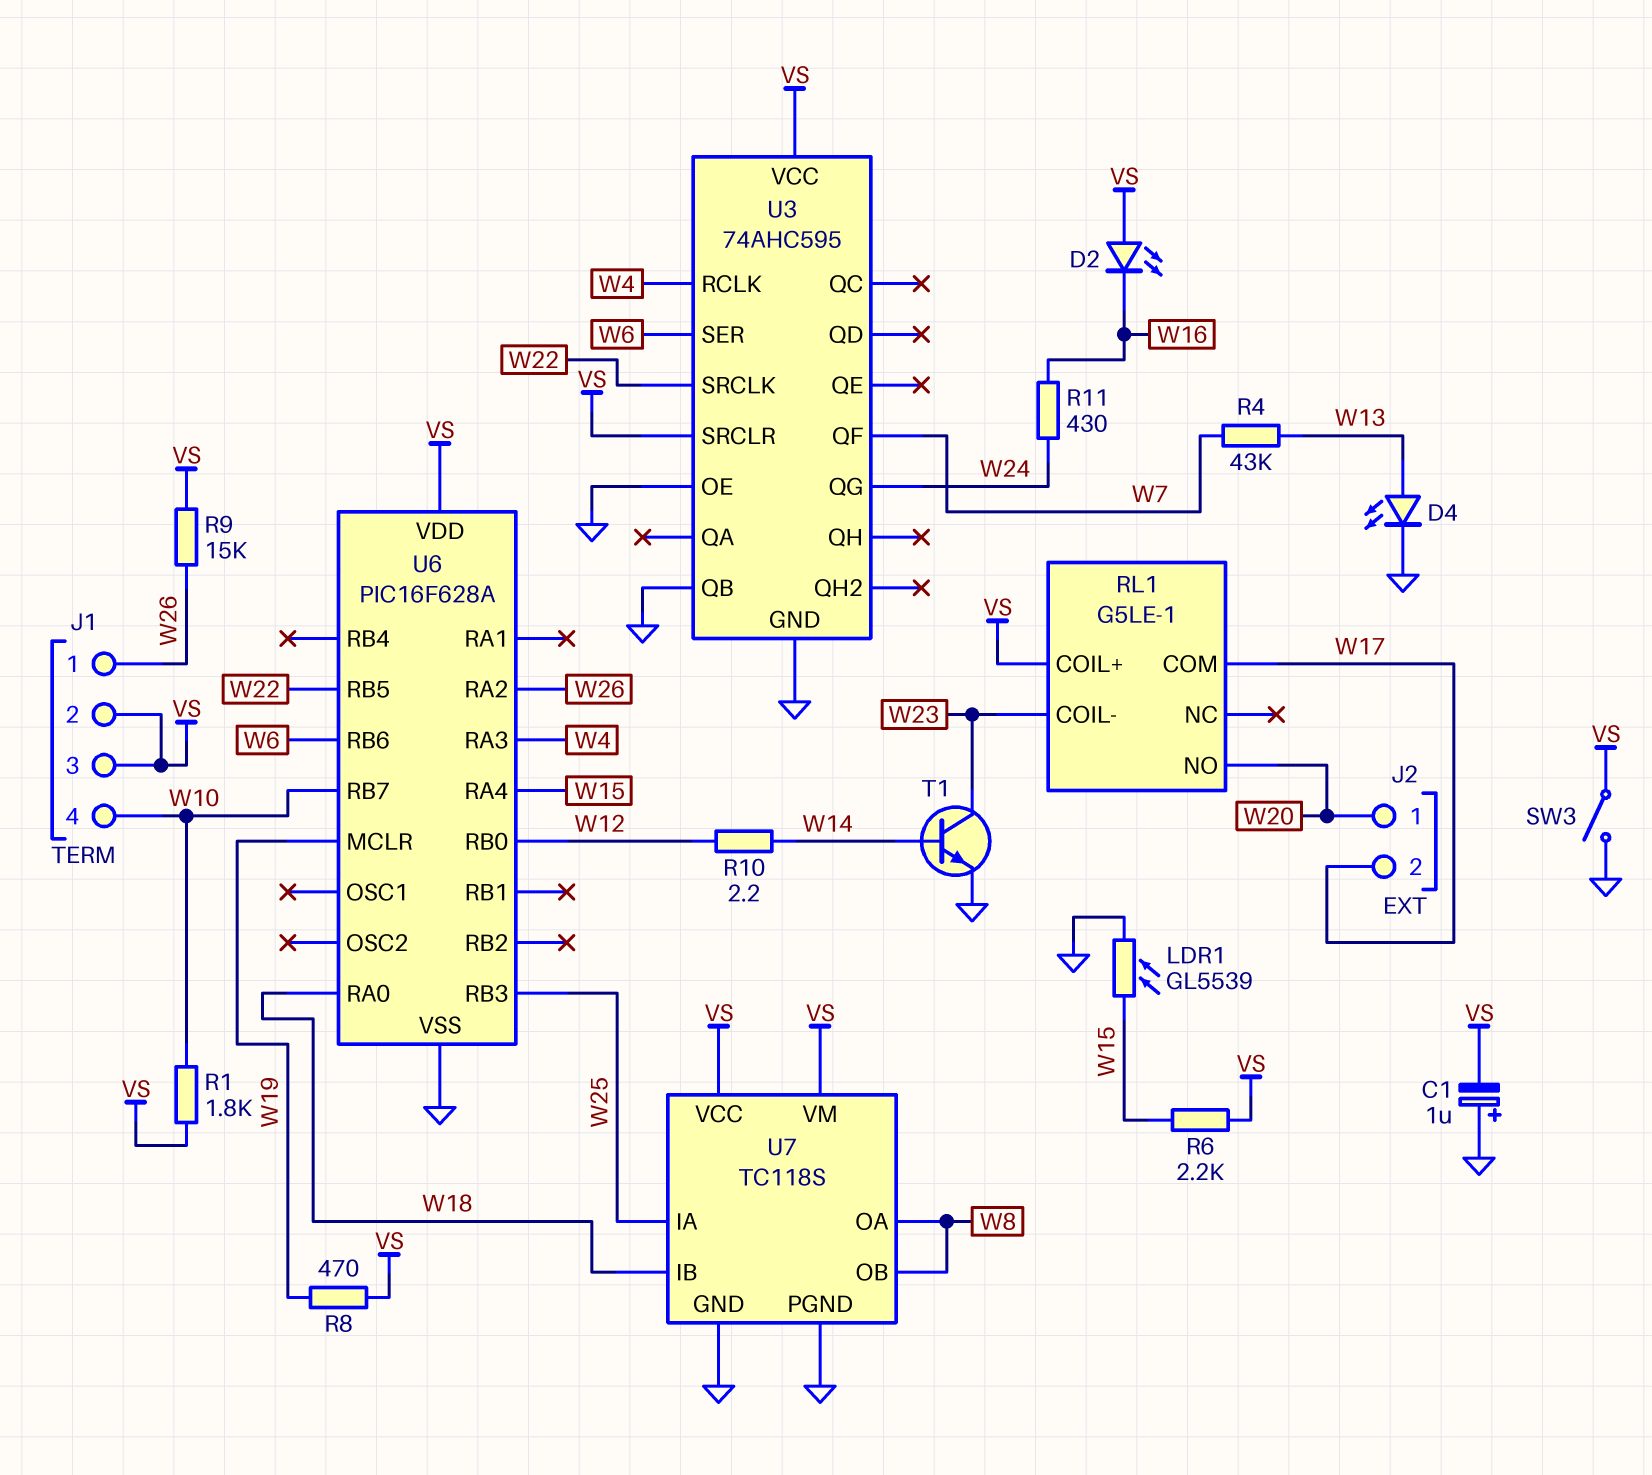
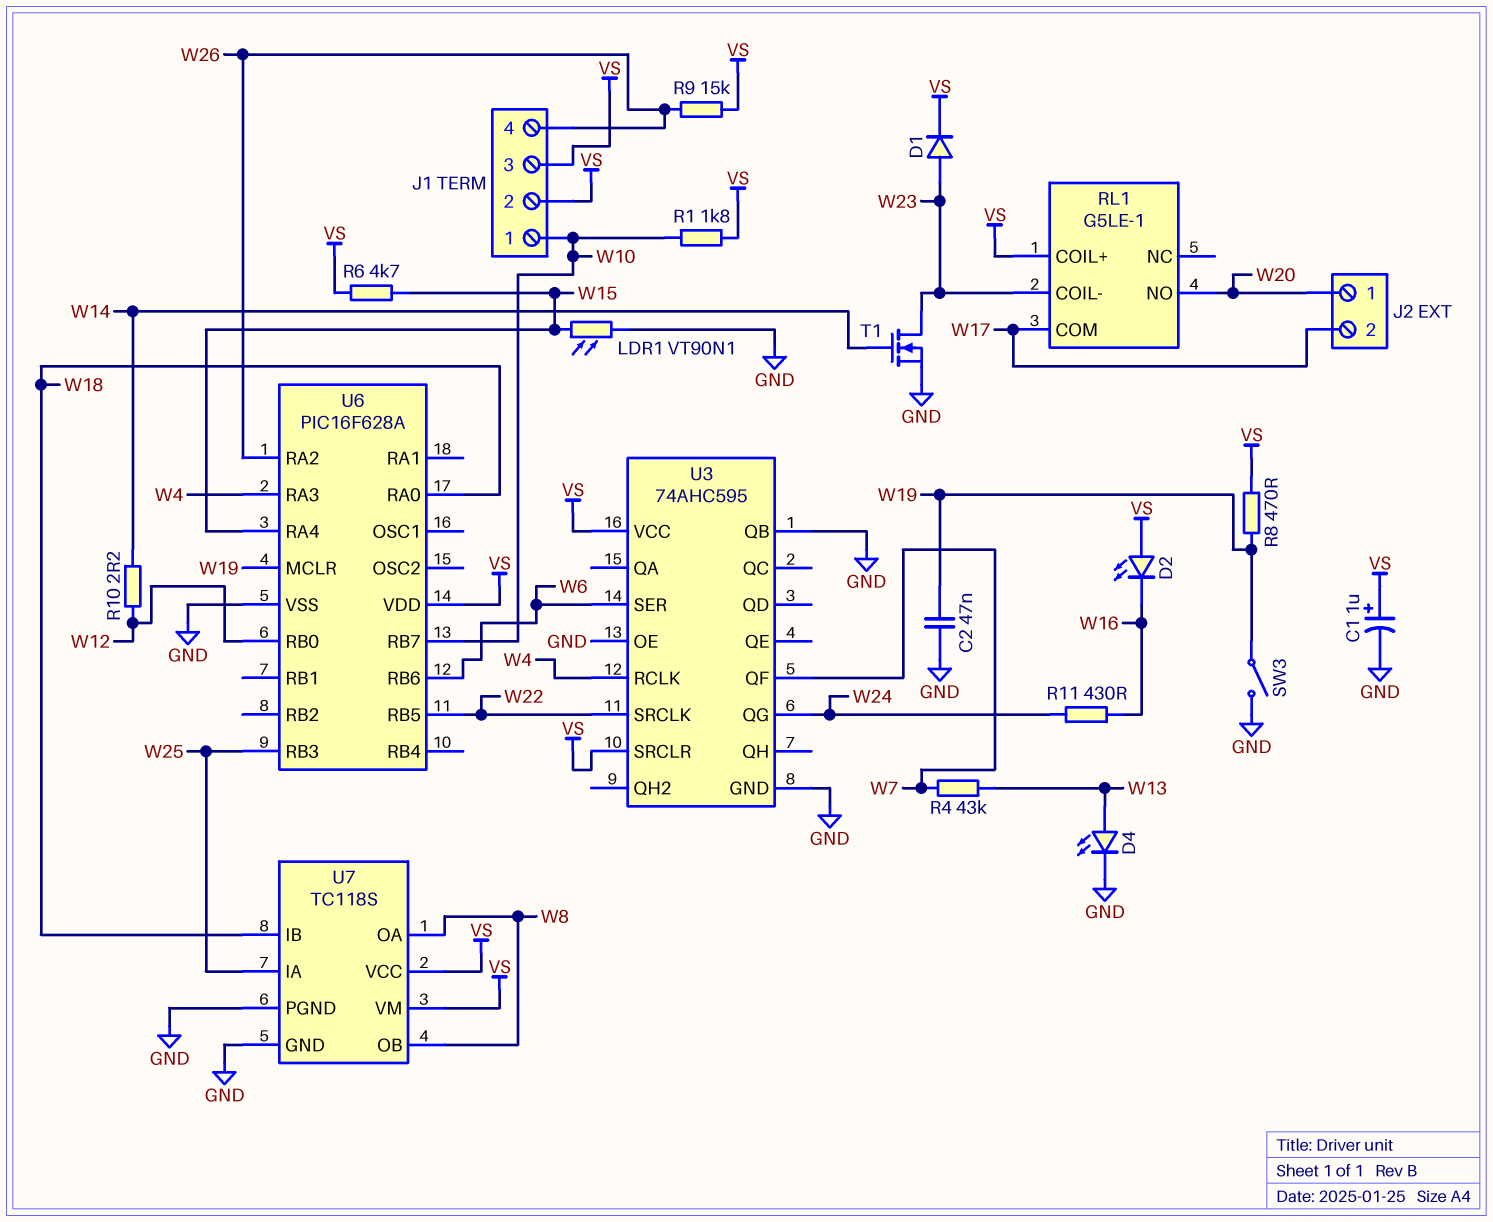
C1: 1uF (plus GND, minus VS) -> 1uF (plus VS, minus GND)
C2: none -> 47nF (GND, W19)
D1: none -> diode (A W23, K VS)
J1 pin 1: W26 -> W10
J1 pin 4: W10 -> W26
LDR1: GL5539 (GND, W15) -> VT90N1 (GND, W15)
R6: 2.2k (VS, W15) -> 4.7k (VS, W15)
SW3: switch (GND, VS) -> switch (GND, W19)
T1: NPN (B W14, C W23, E GND) -> NMOS (G W14, D W23, S GND)

